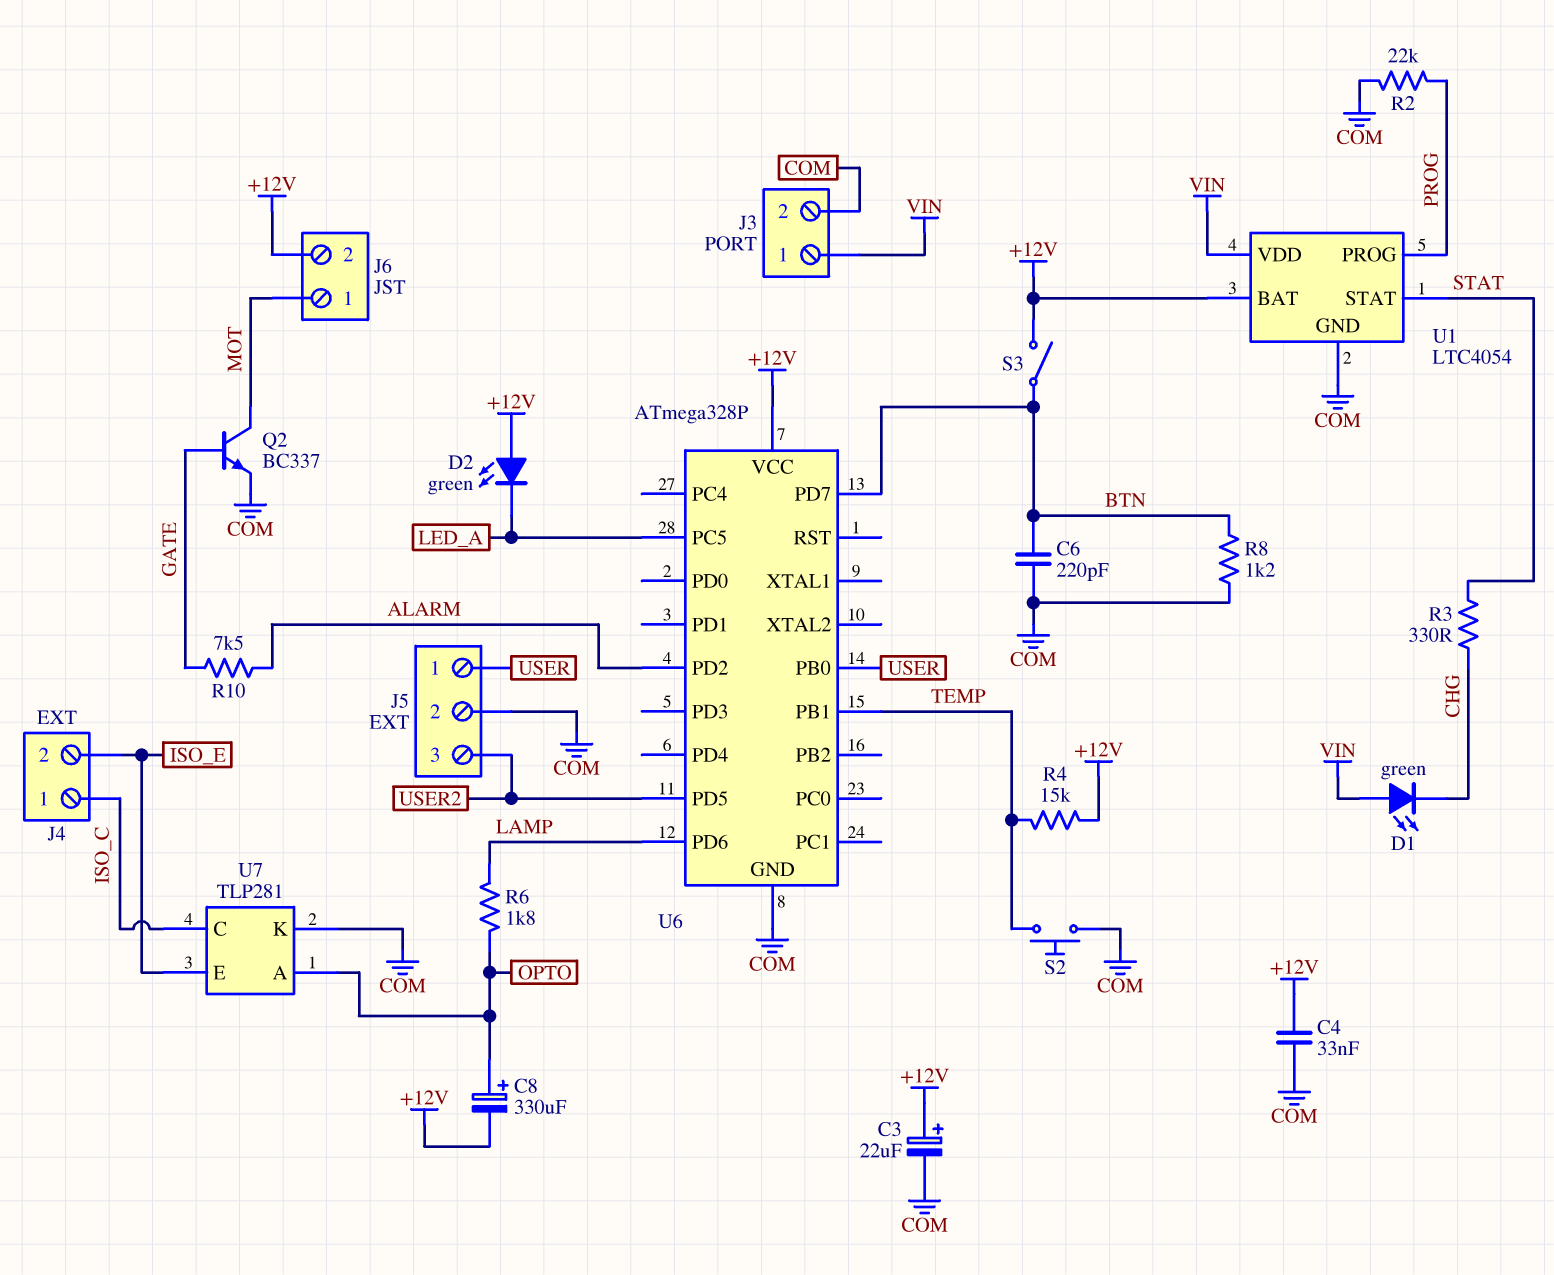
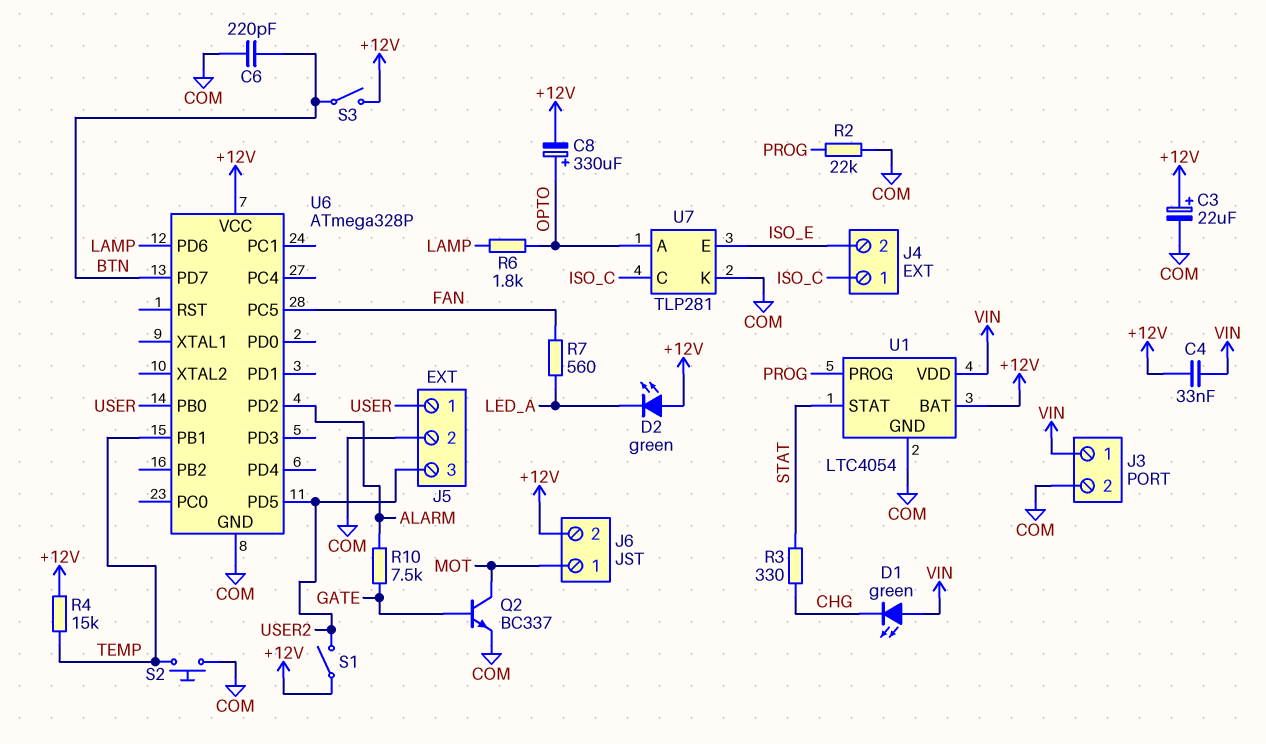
C4: 33nF (+12V, COM) -> 33nF (+12V, VIN)
R7: none -> 560 (FAN, LED_A)
R8: 1.2k (BTN, COM) -> none
S1: none -> switch (+12V, USER2)
U6 pin PC5: LED_A -> FAN

